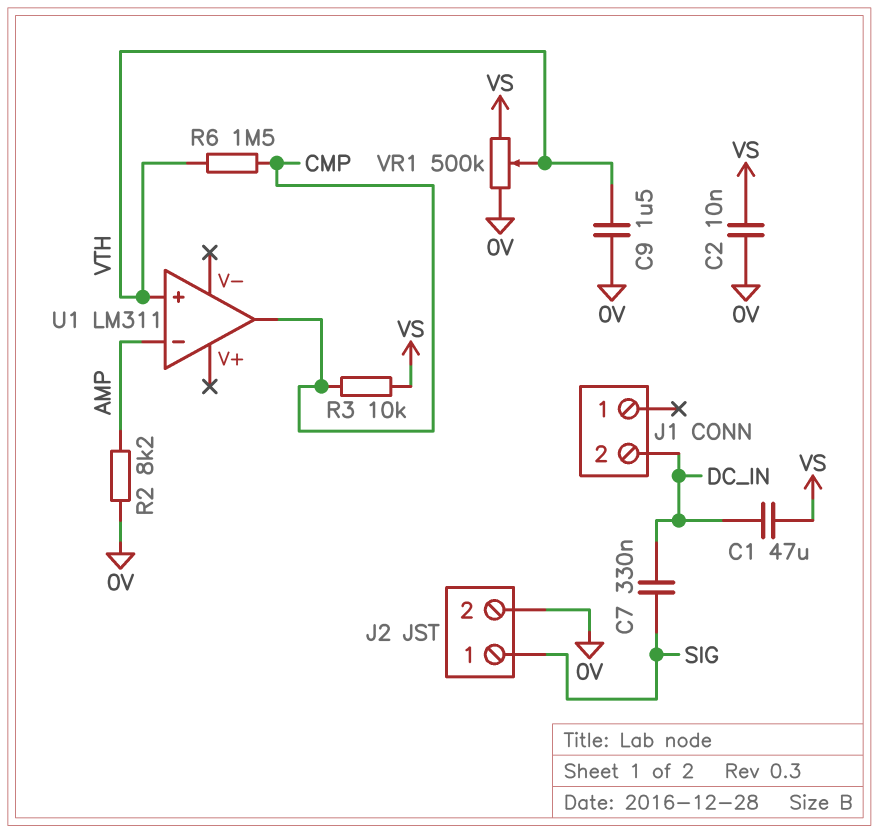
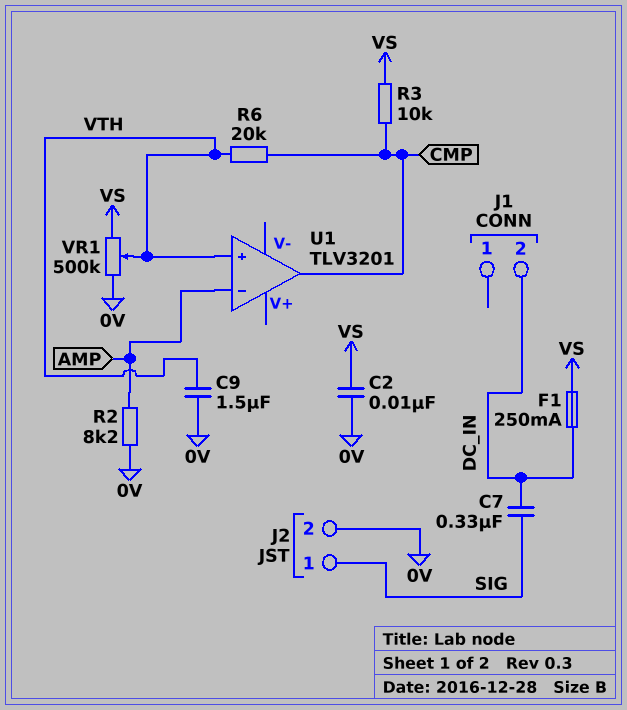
C1: 47uF (DC_IN, VS) -> none
F1: none -> 250mA (DC_IN, VS)
R6: 1.5M (CMP, VTH) -> 20k (CMP, VTH)
U1: LM311 -> TLV3201

